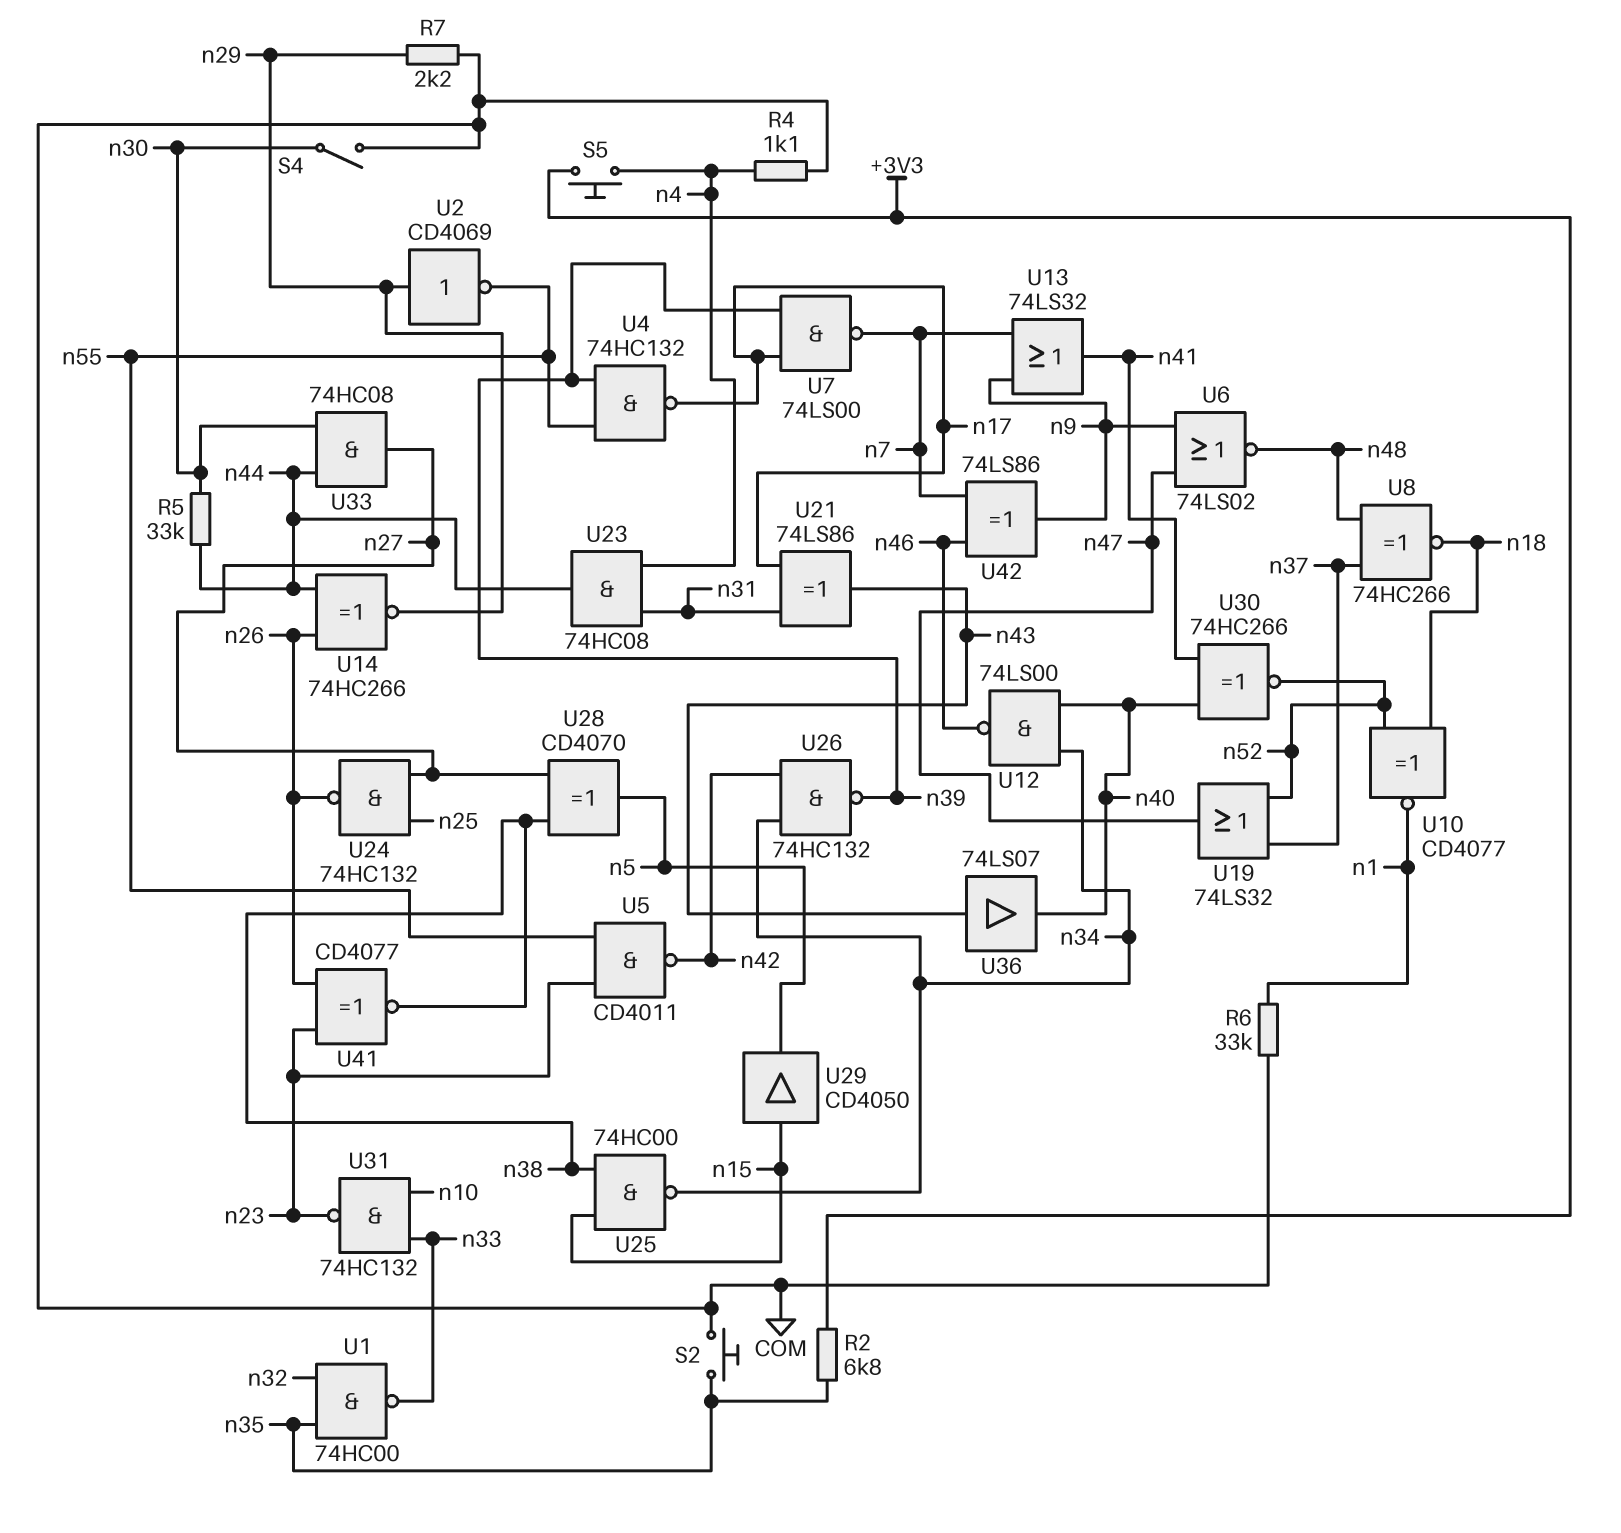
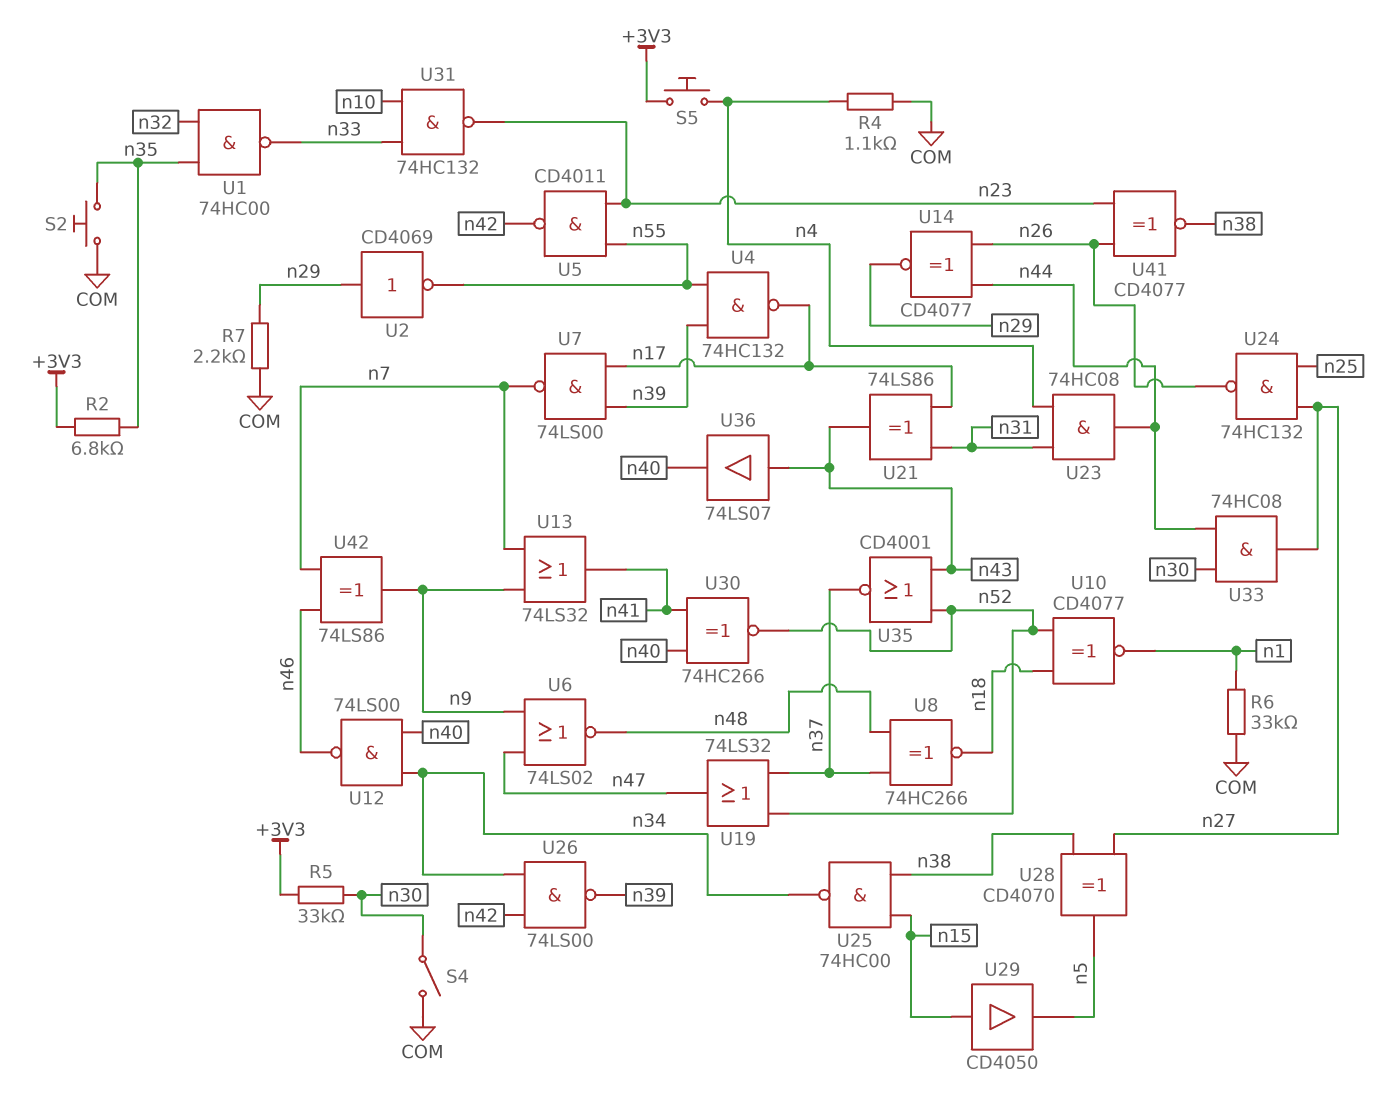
R5: 33k (n30, n44) -> 33k (+3V3, n30)
U14: XNOR 74HC266 (in n26, in n44, out n29) -> XNOR CD4077 (in n26, in n44, out n29)
U26: NAND 74HC132 (in n34, in n42, out n39) -> NAND 74LS00 (in n34, in n42, out n39)
U35: none -> NOR CD4001 (in n43, in n52, out n37)

